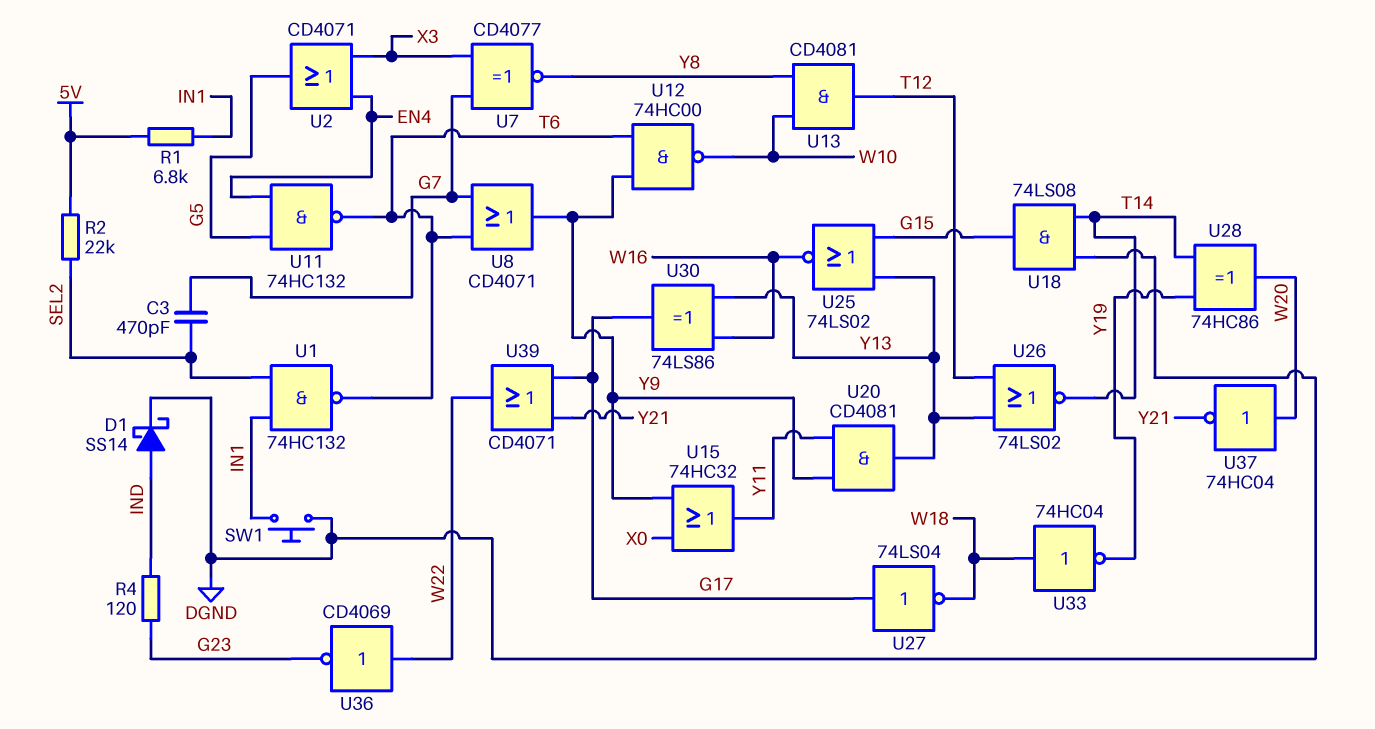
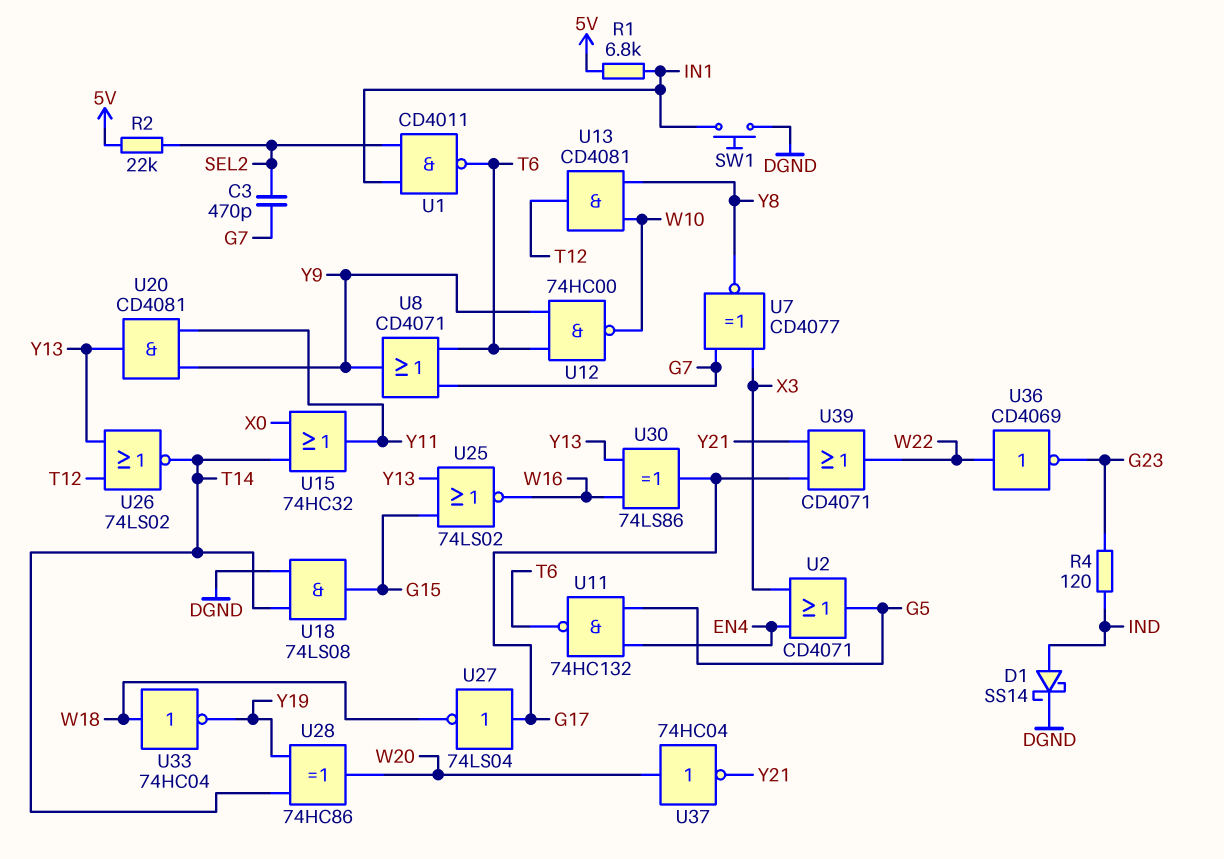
U1: NAND 74HC132 (in IN1, in SEL2, out T6) -> NAND CD4011 (in IN1, in SEL2, out T6)
U15: OR 74HC32 (in X0, in Y9, out Y11) -> OR 74HC32 (in T14, in X0, out Y11)

